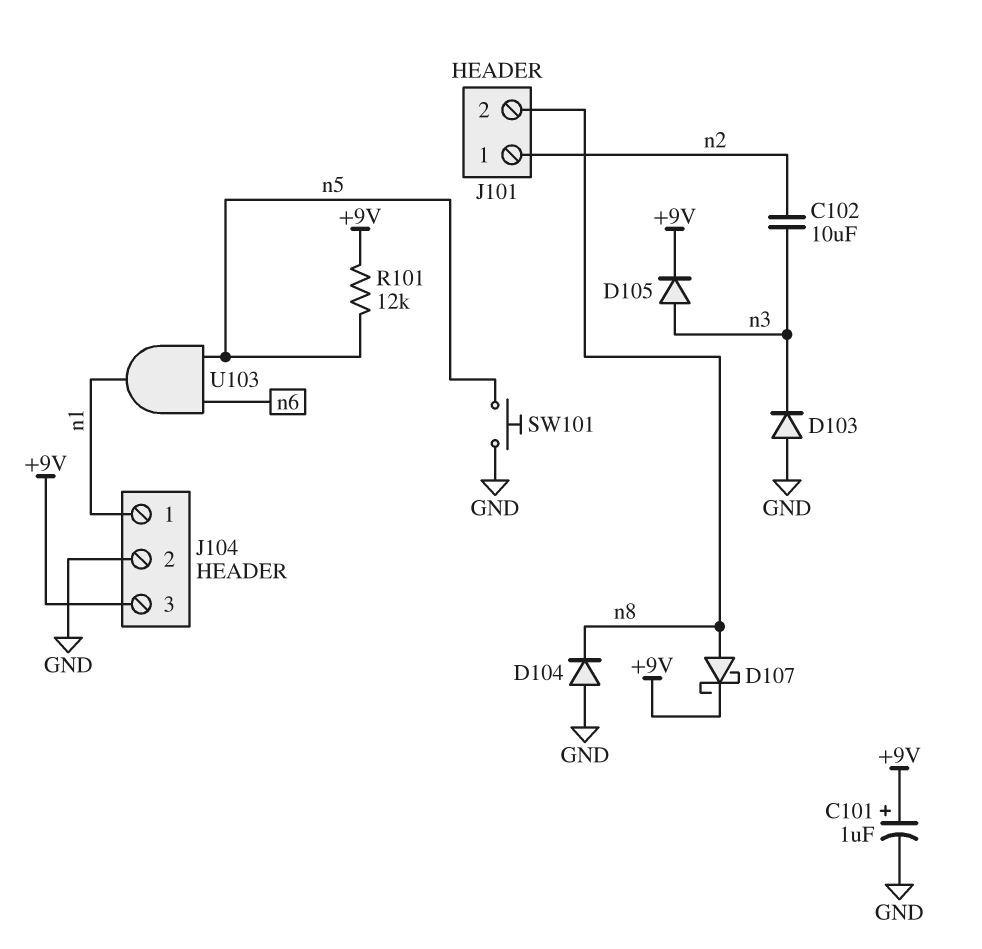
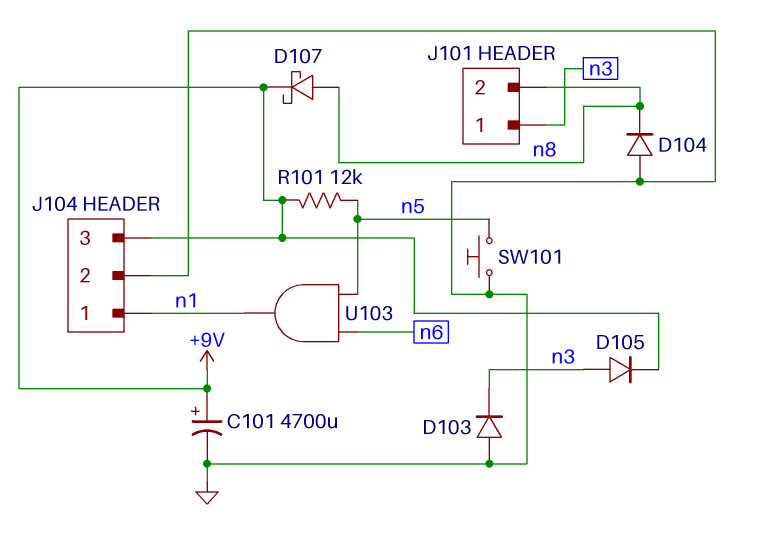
C101: 1uF (plus +9V, minus GND) -> 4700uF (plus +9V, minus GND)
C102: 10uF (n2, n3) -> none
J101 pin 1: n2 -> n3

